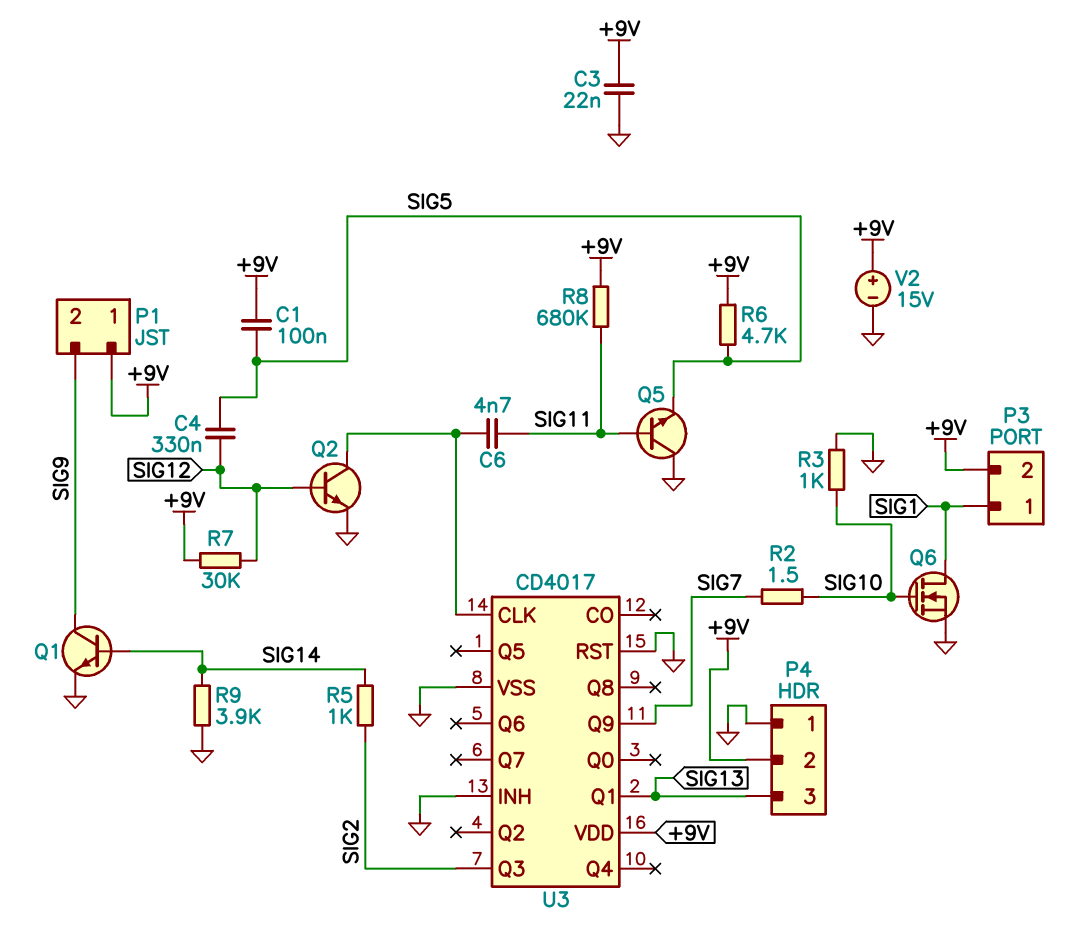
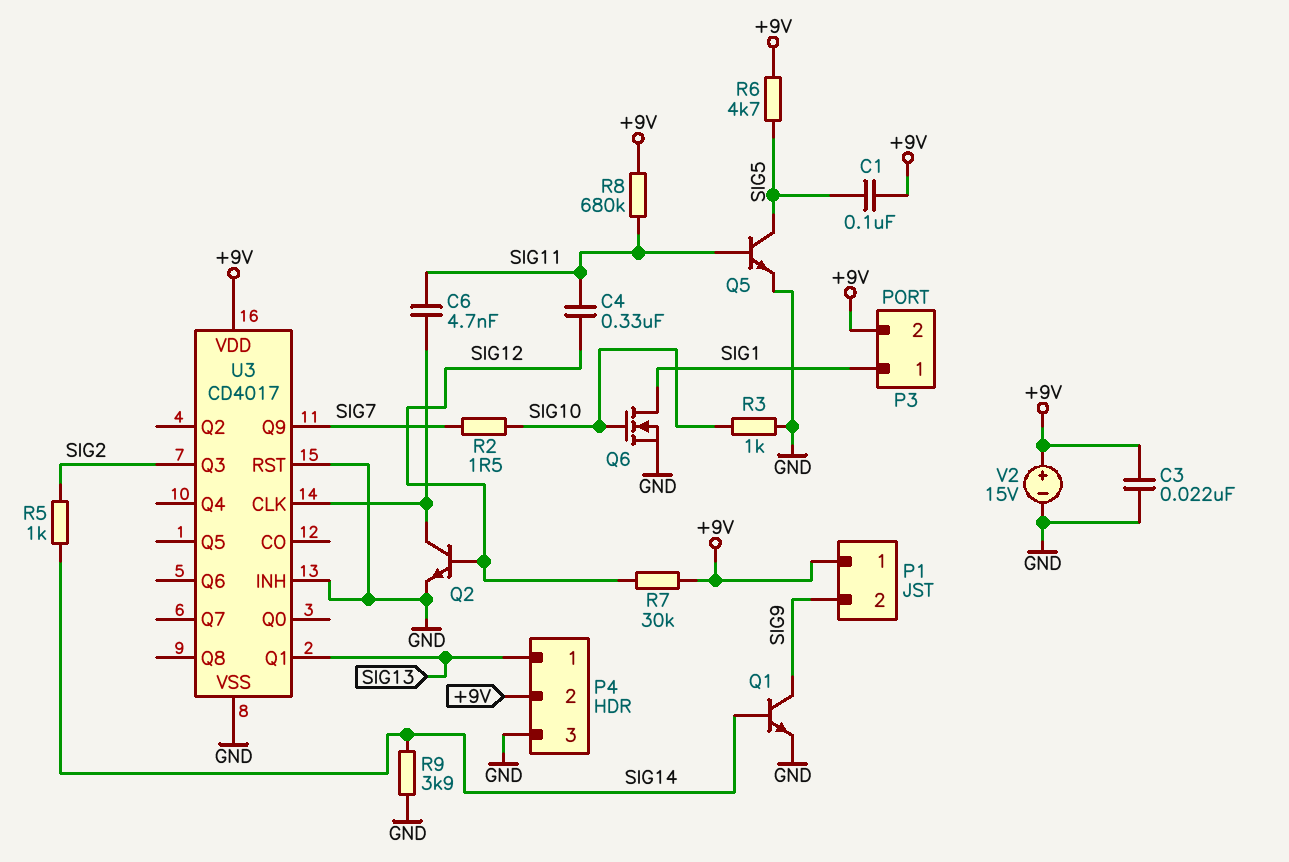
C4: 330nF (SIG5, SIG12) -> 330nF (SIG11, SIG12)
P4 pin 1: GND -> SIG13
P4 pin 3: SIG13 -> GND
Q5: NPN (B SIG11, C GND, E SIG5) -> NPN (B SIG11, C SIG5, E GND)

